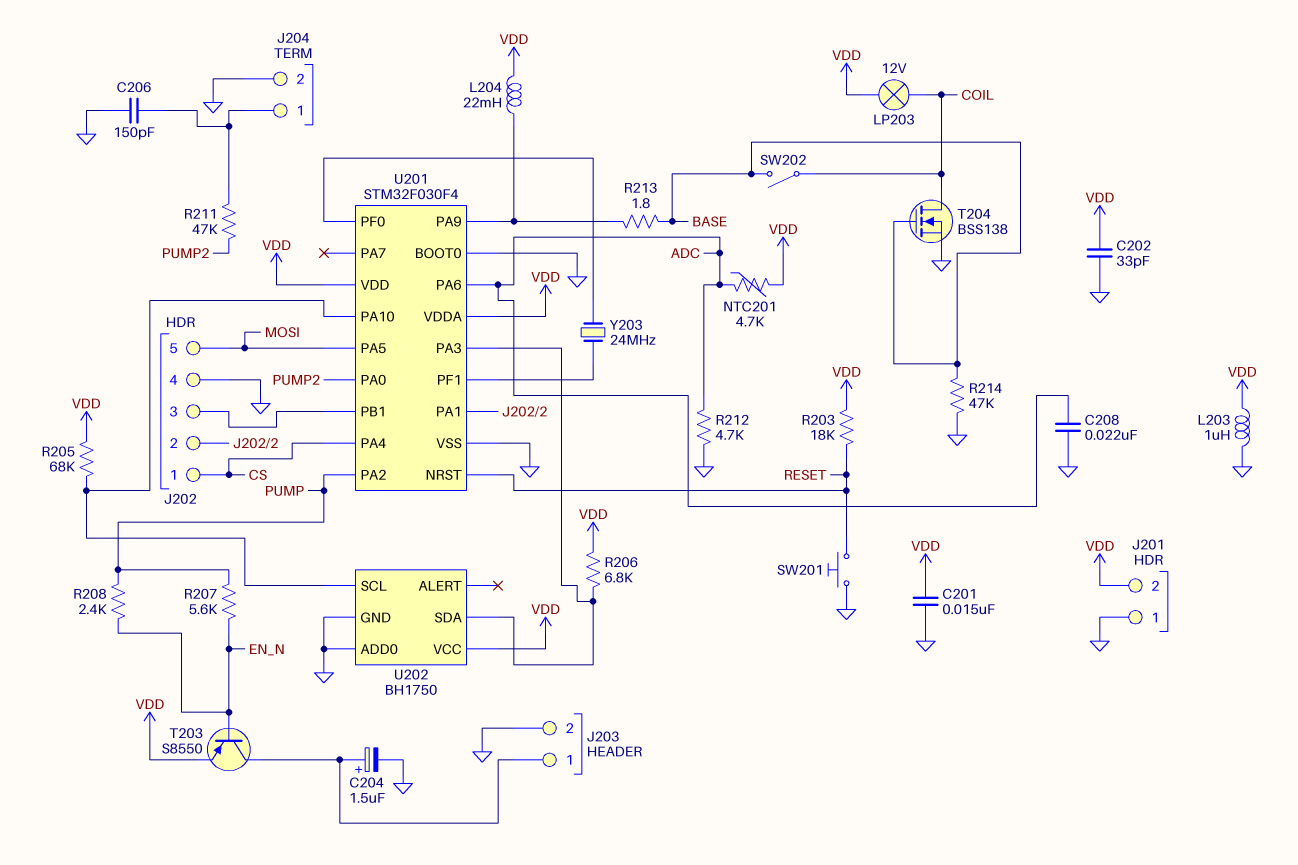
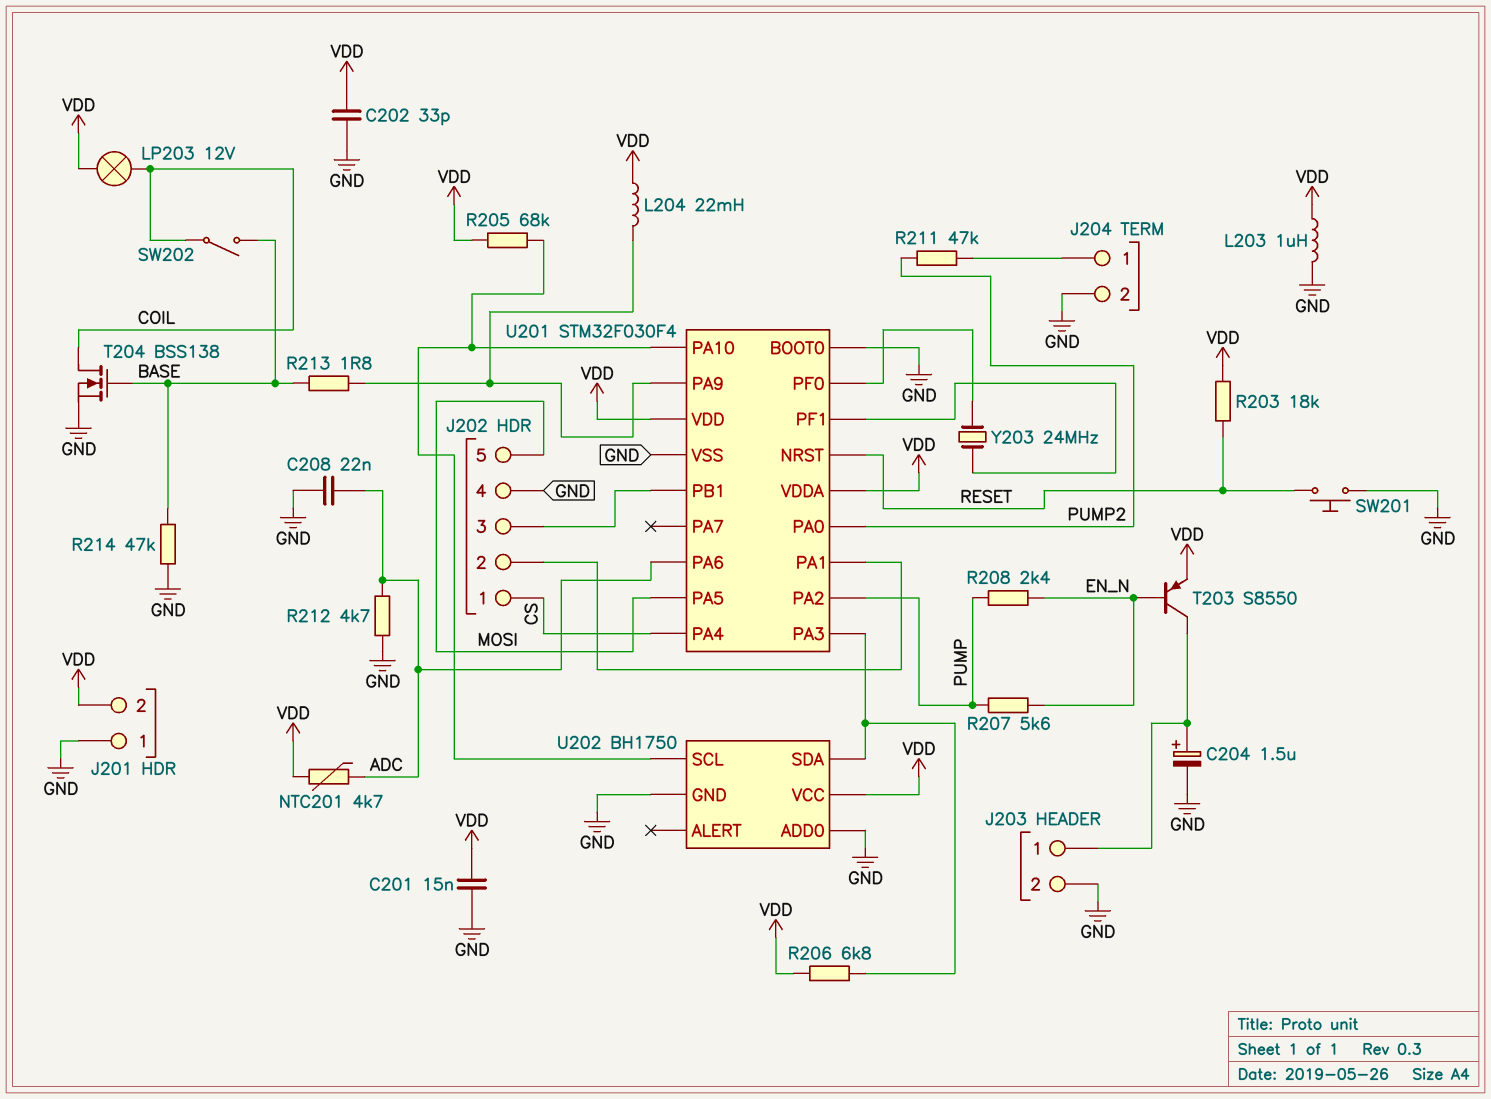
C206: 150pF (GND, J204/1) -> none

